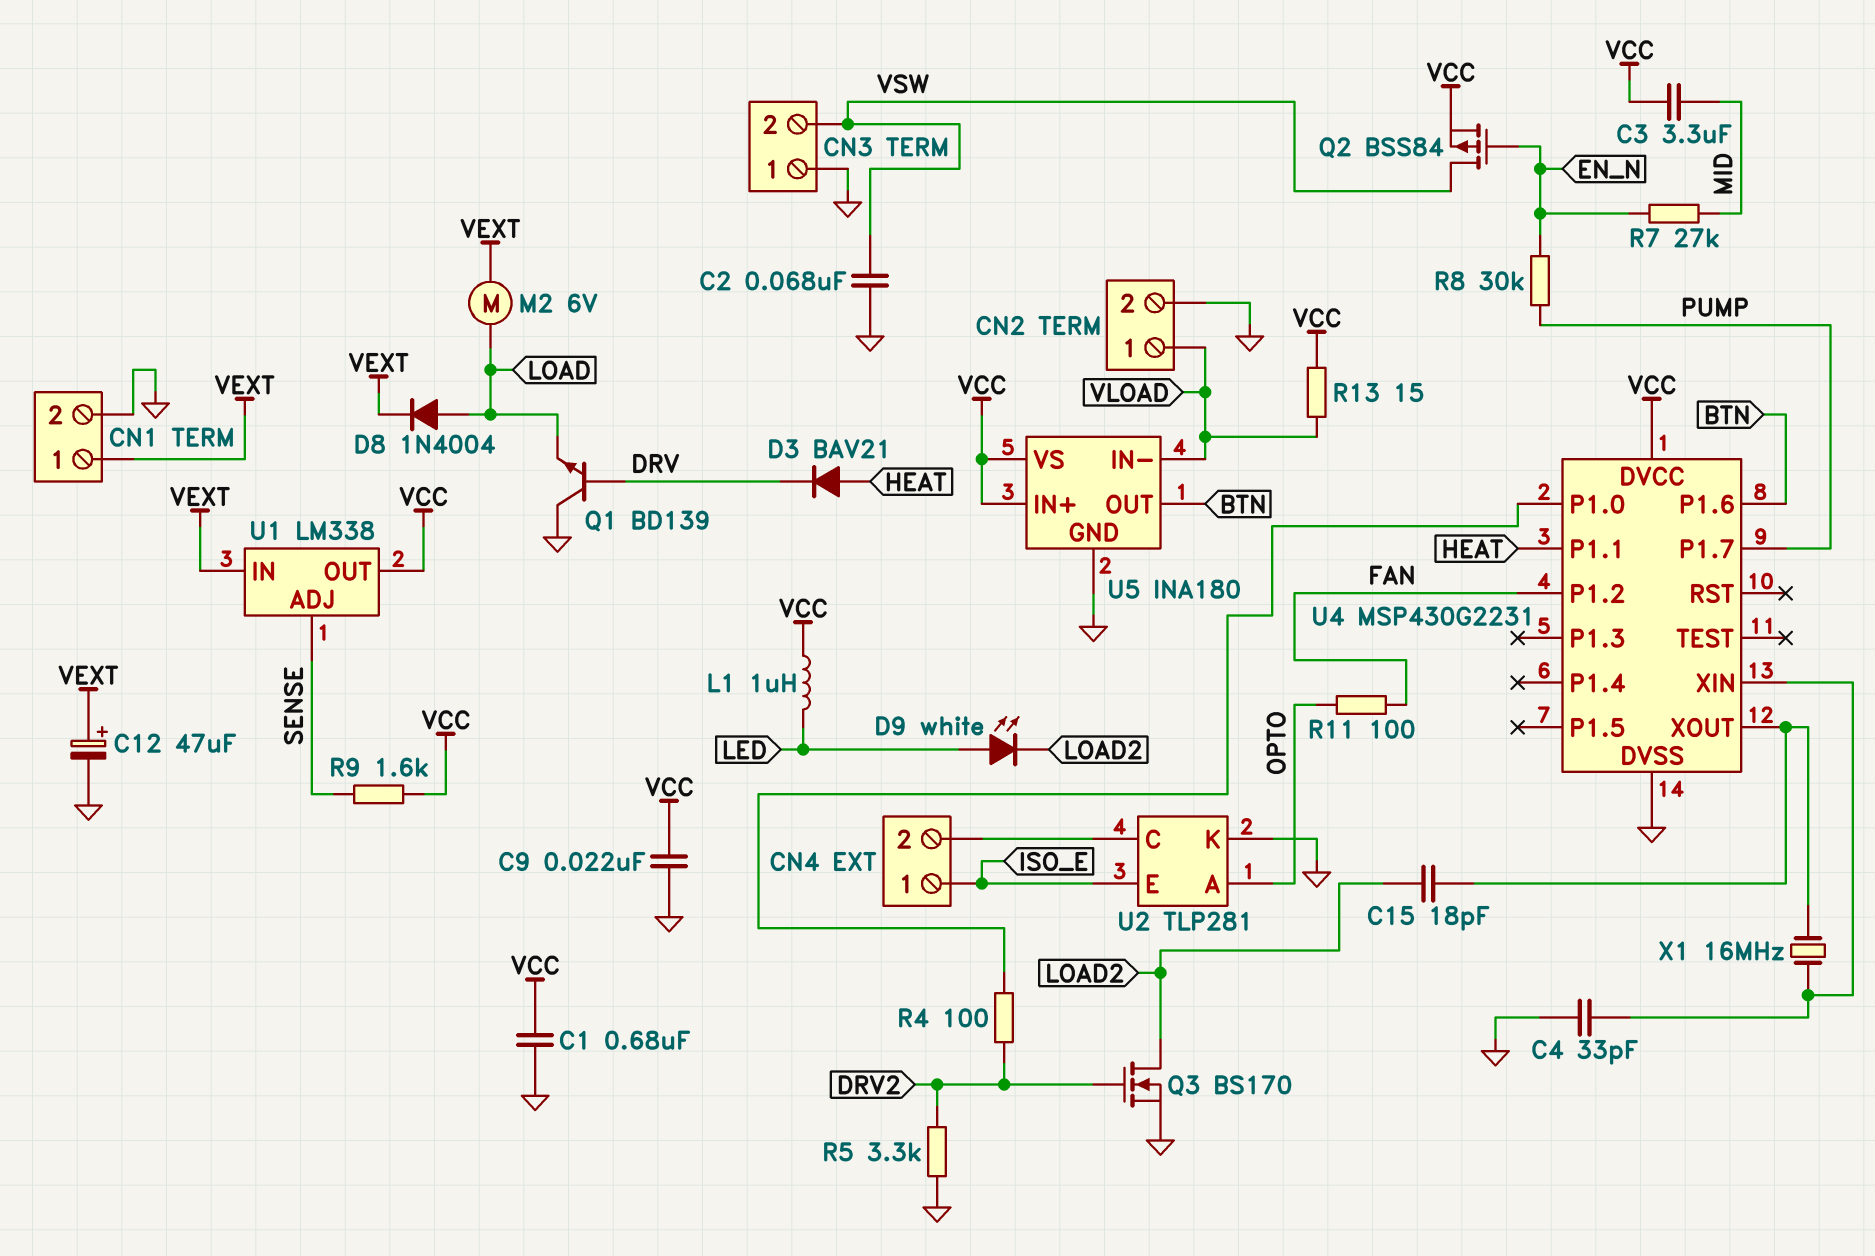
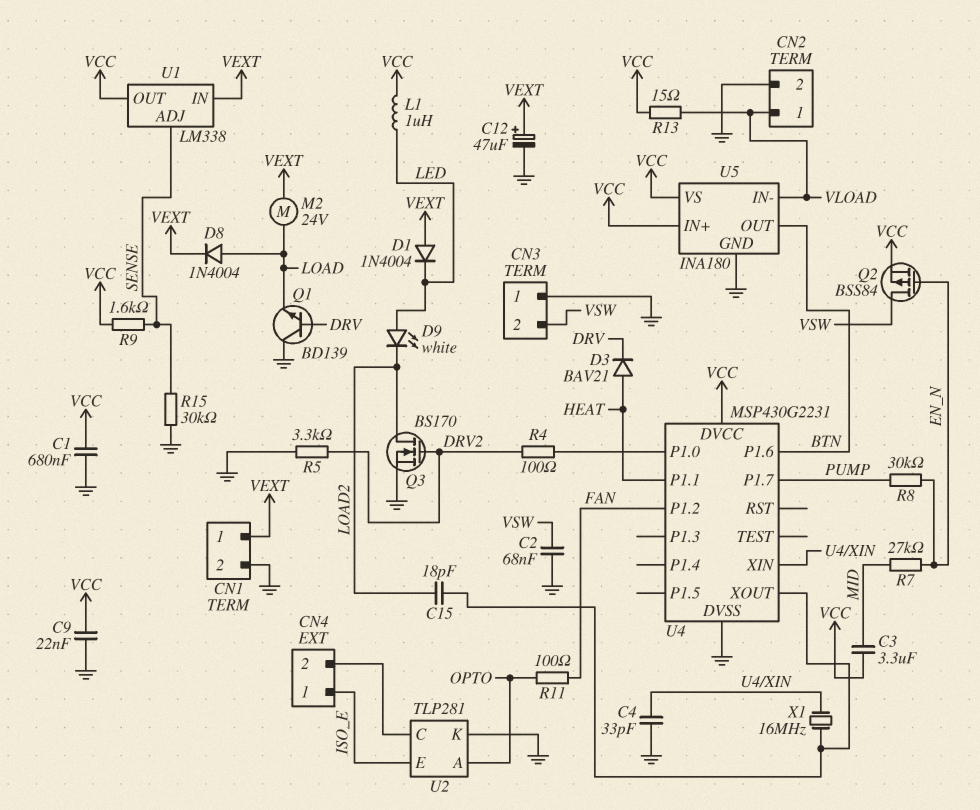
D1: none -> diode 1N4004 (A VEXT, K LED)
M2: motor 6V (LOAD, VEXT) -> motor 24V (LOAD, VEXT)
R15: none -> 30k (GND, SENSE)

